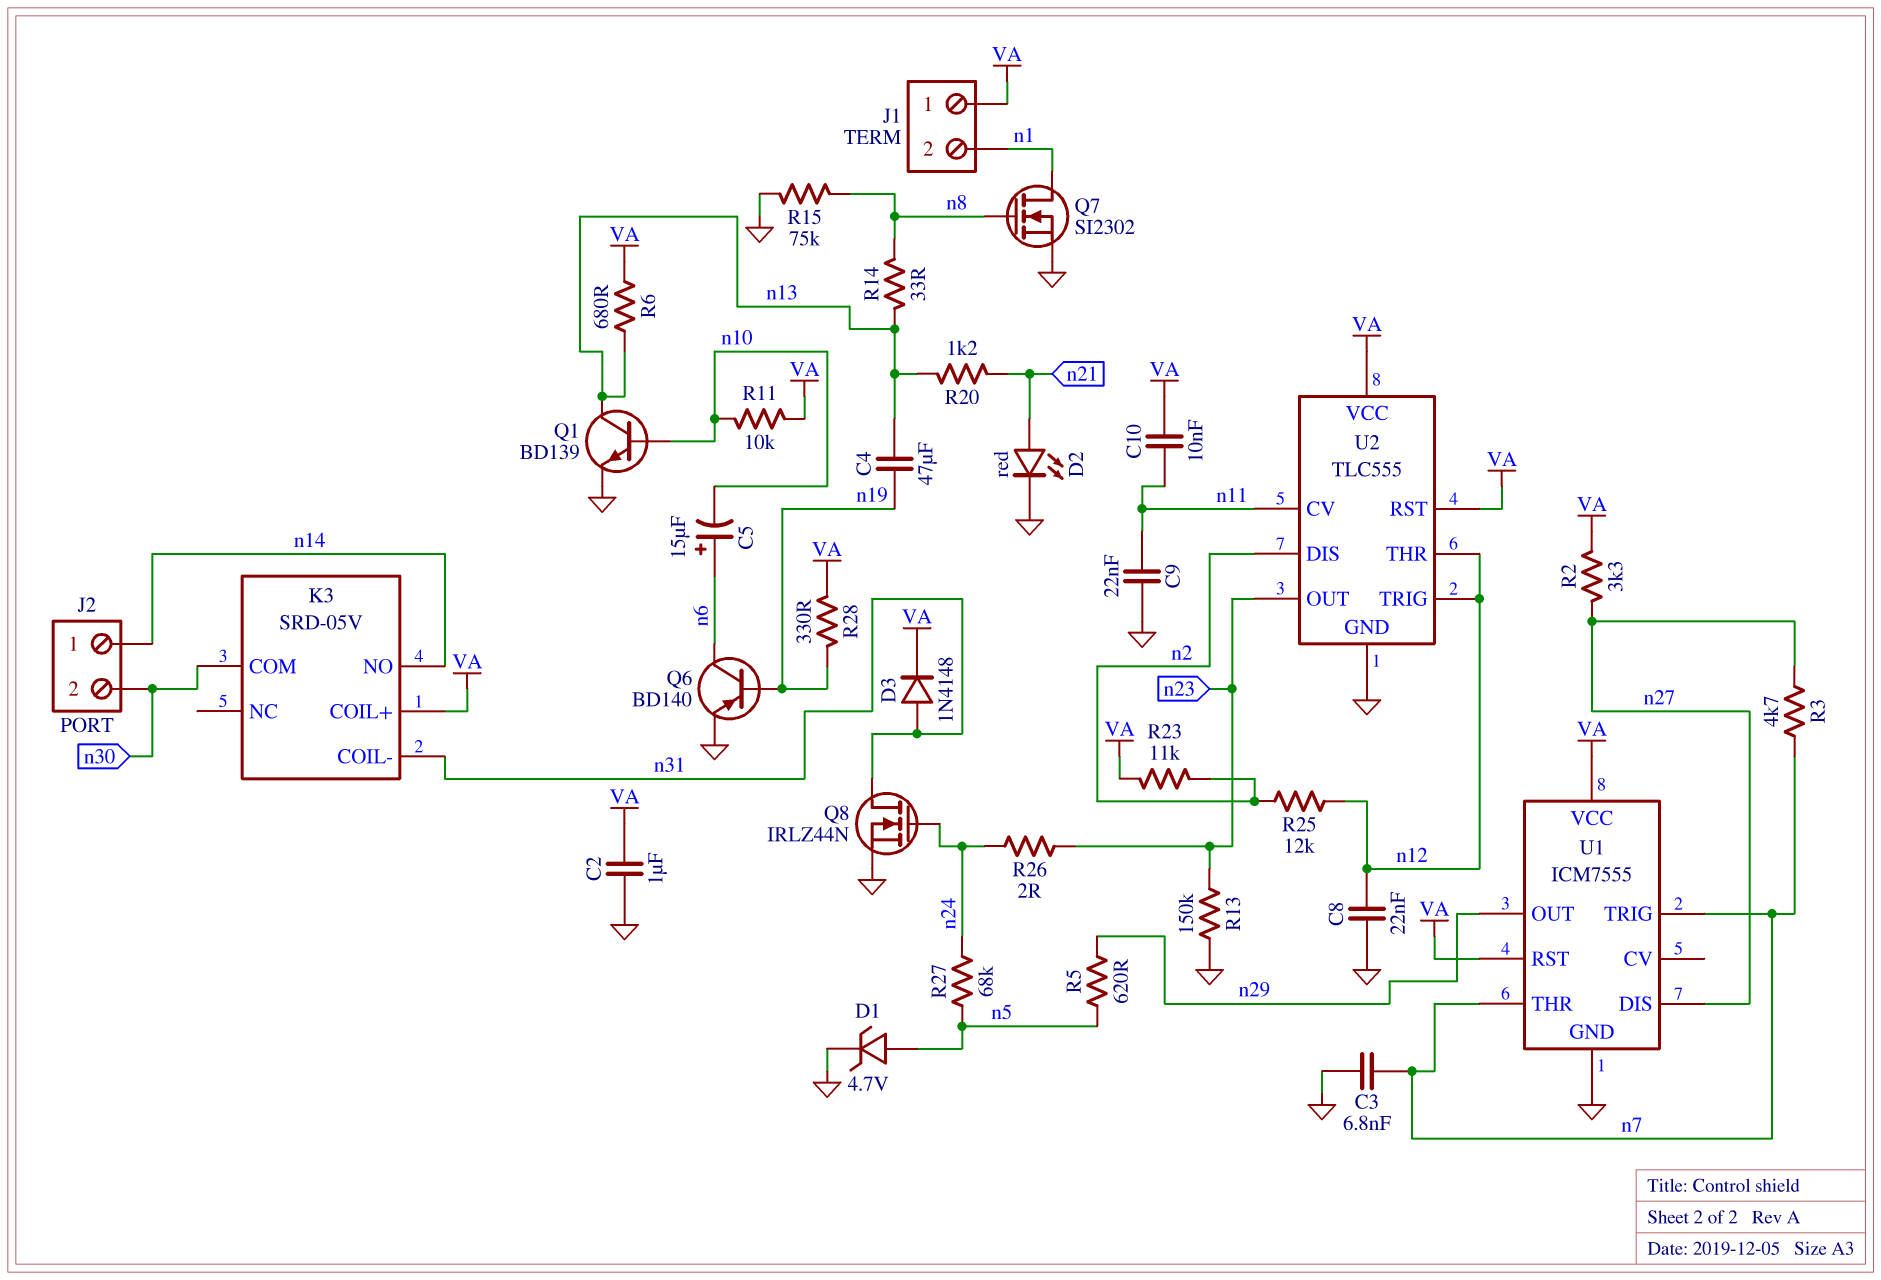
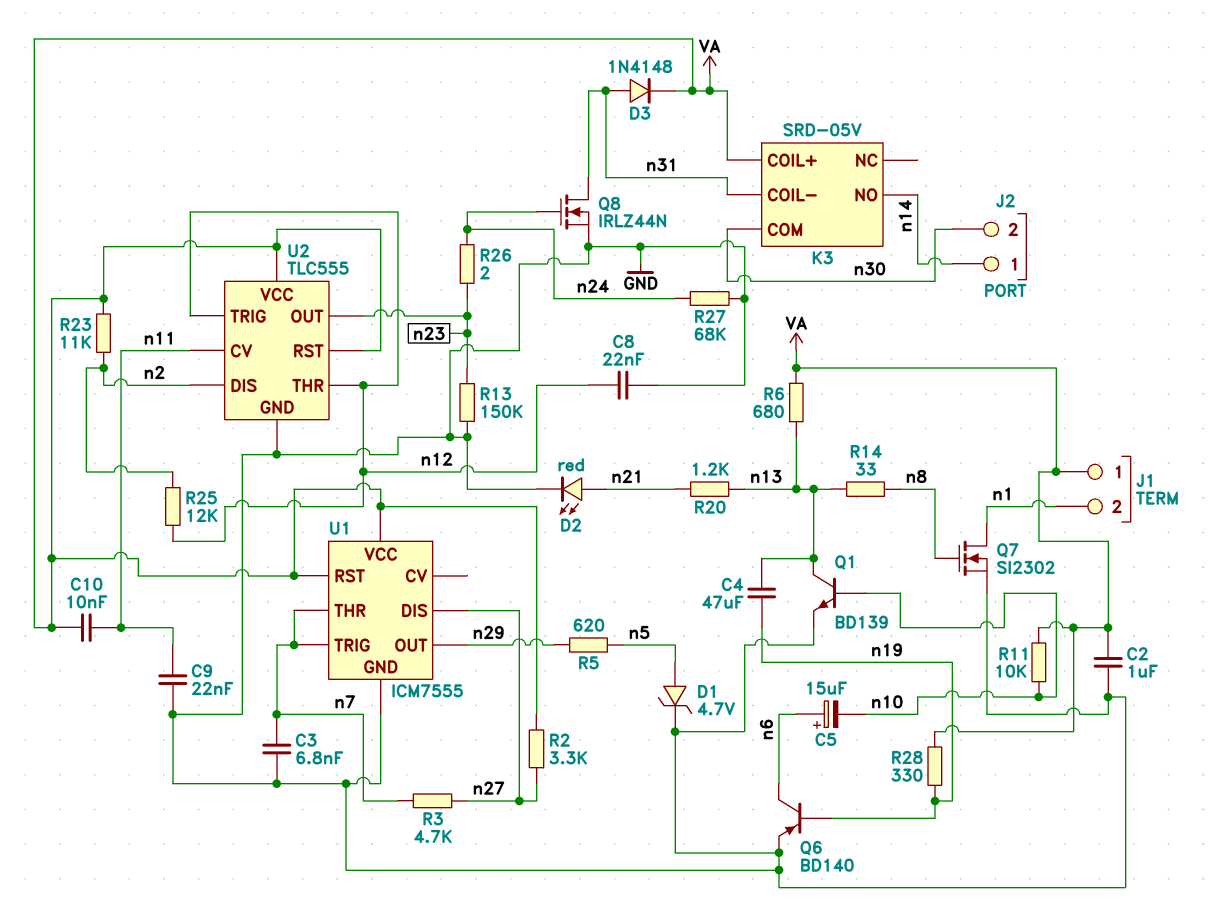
R15: 75k (GND, n8) -> none
R27: 68k (n5, n24) -> 68k (GND, n24)

